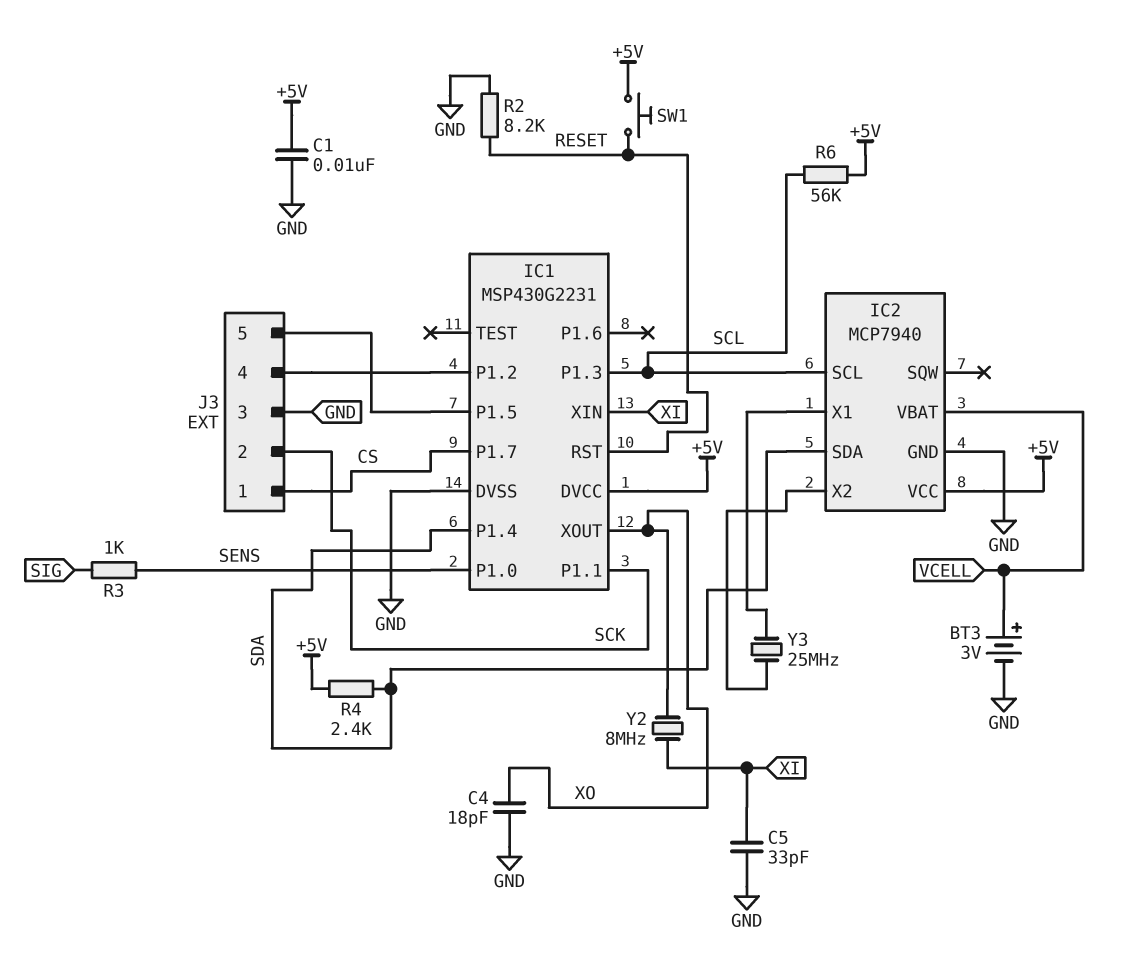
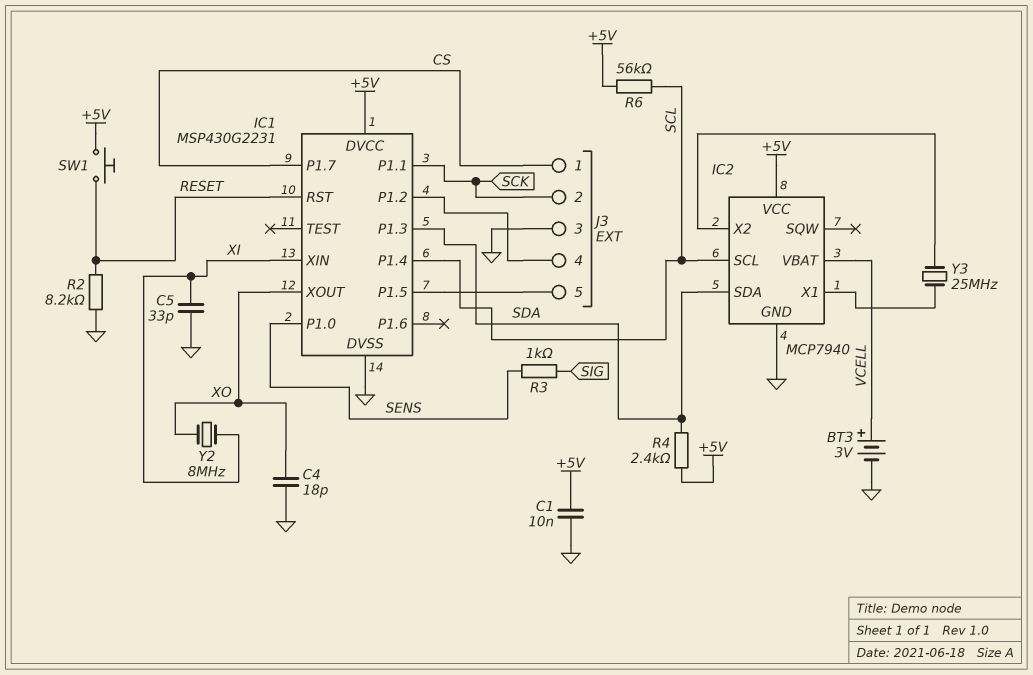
IC1 pin P1.3: SCL -> SDA
IC1 pin P1.4: SDA -> SCL

